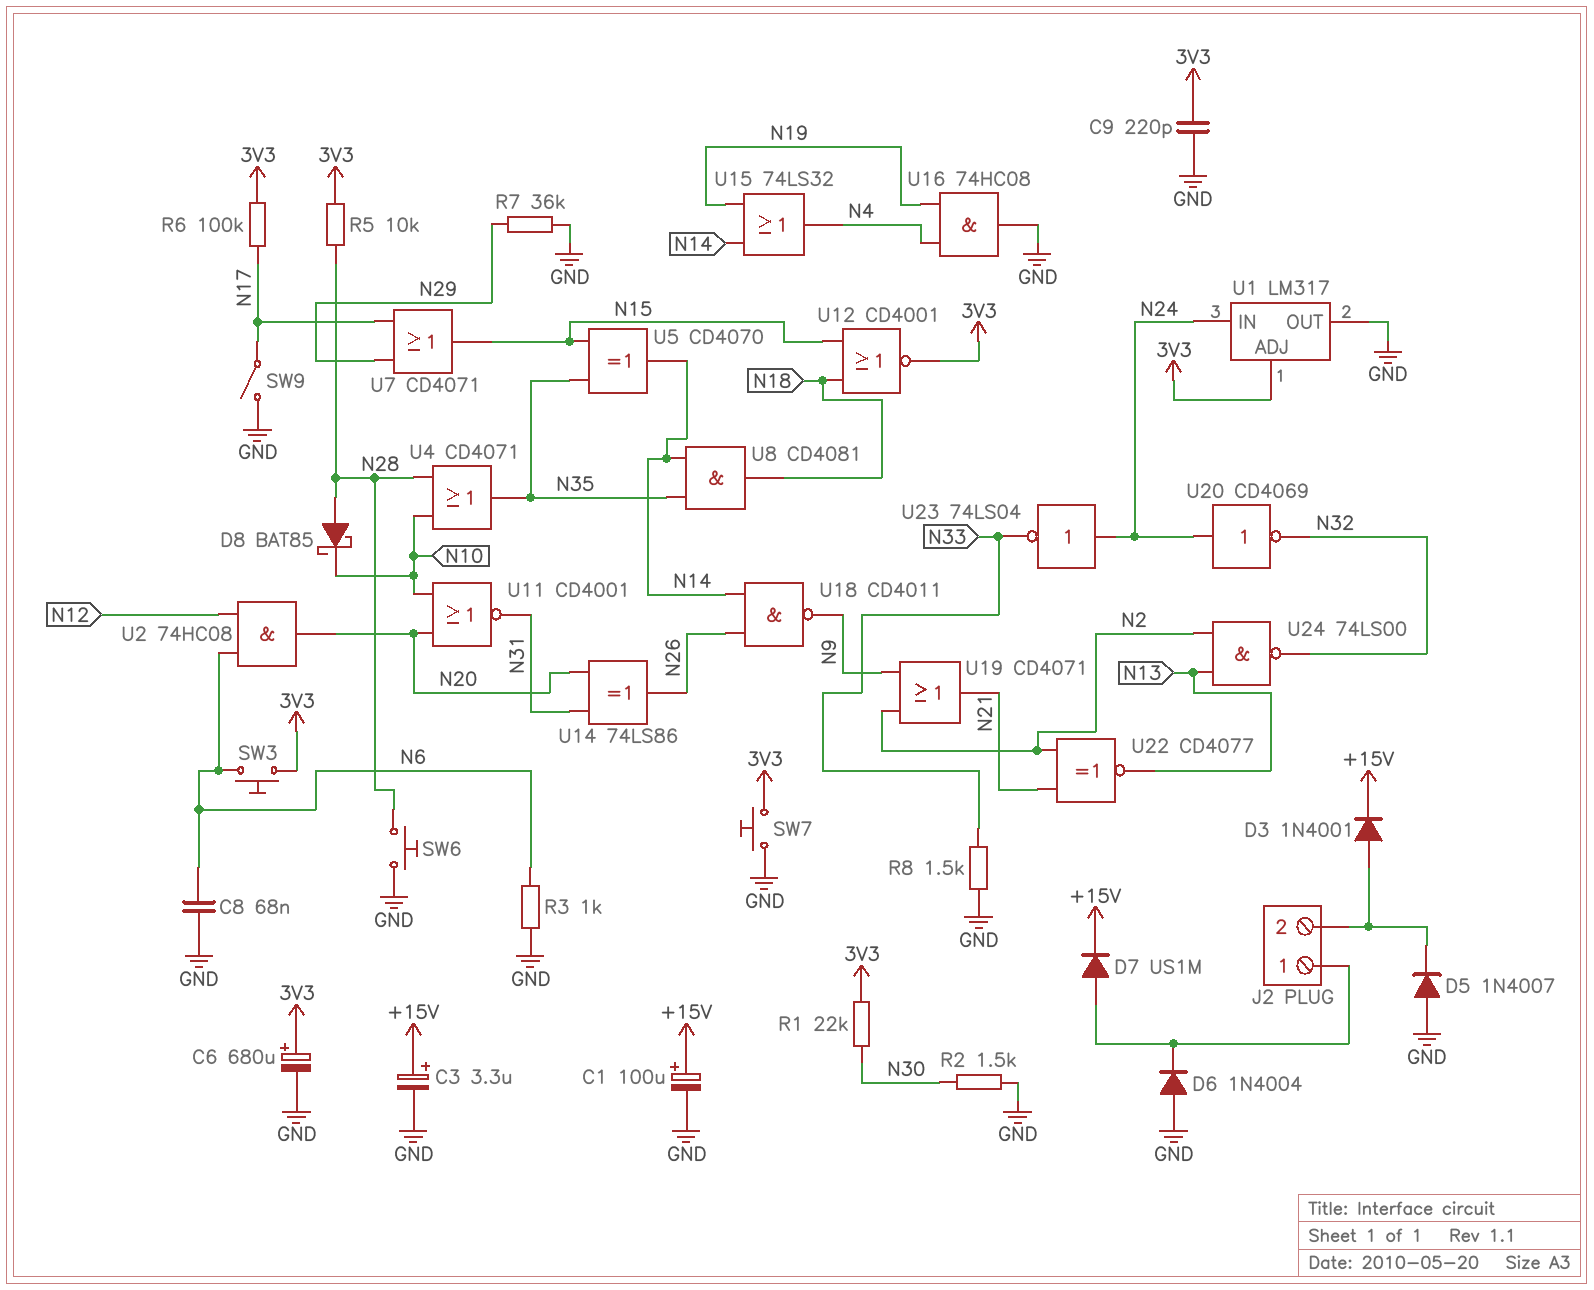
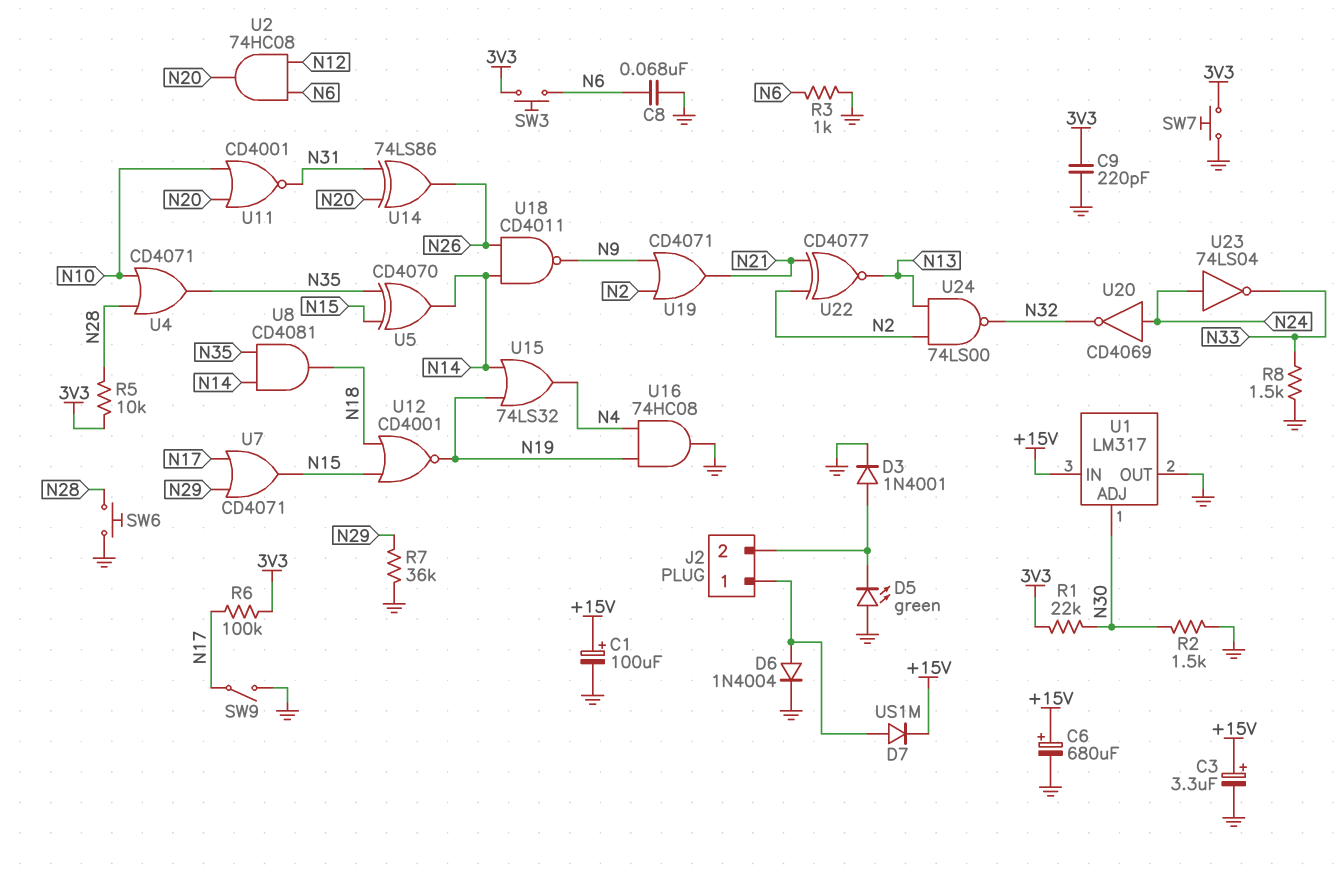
C6: 680uF (plus 3V3, minus GND) -> 680uF (plus +15V, minus GND)
D3: diode 1N4001 (A J2/2, K +15V) -> diode 1N4001 (A J2/2, K GND)
D5: diode 1N4007 (A GND, K J2/2) -> LED green (A GND, K J2/2)
D6: diode 1N4004 (A GND, K J2/1) -> diode 1N4004 (A J2/1, K GND)
D8: schottky BAT85 (A N28, K N10) -> none
U1 pin ADJ: 3V3 -> N30
U1 pin IN: N24 -> +15V
U12: NOR CD4001 (in N15, in N18, out 3V3) -> NOR CD4001 (in N15, in N18, out N19)

